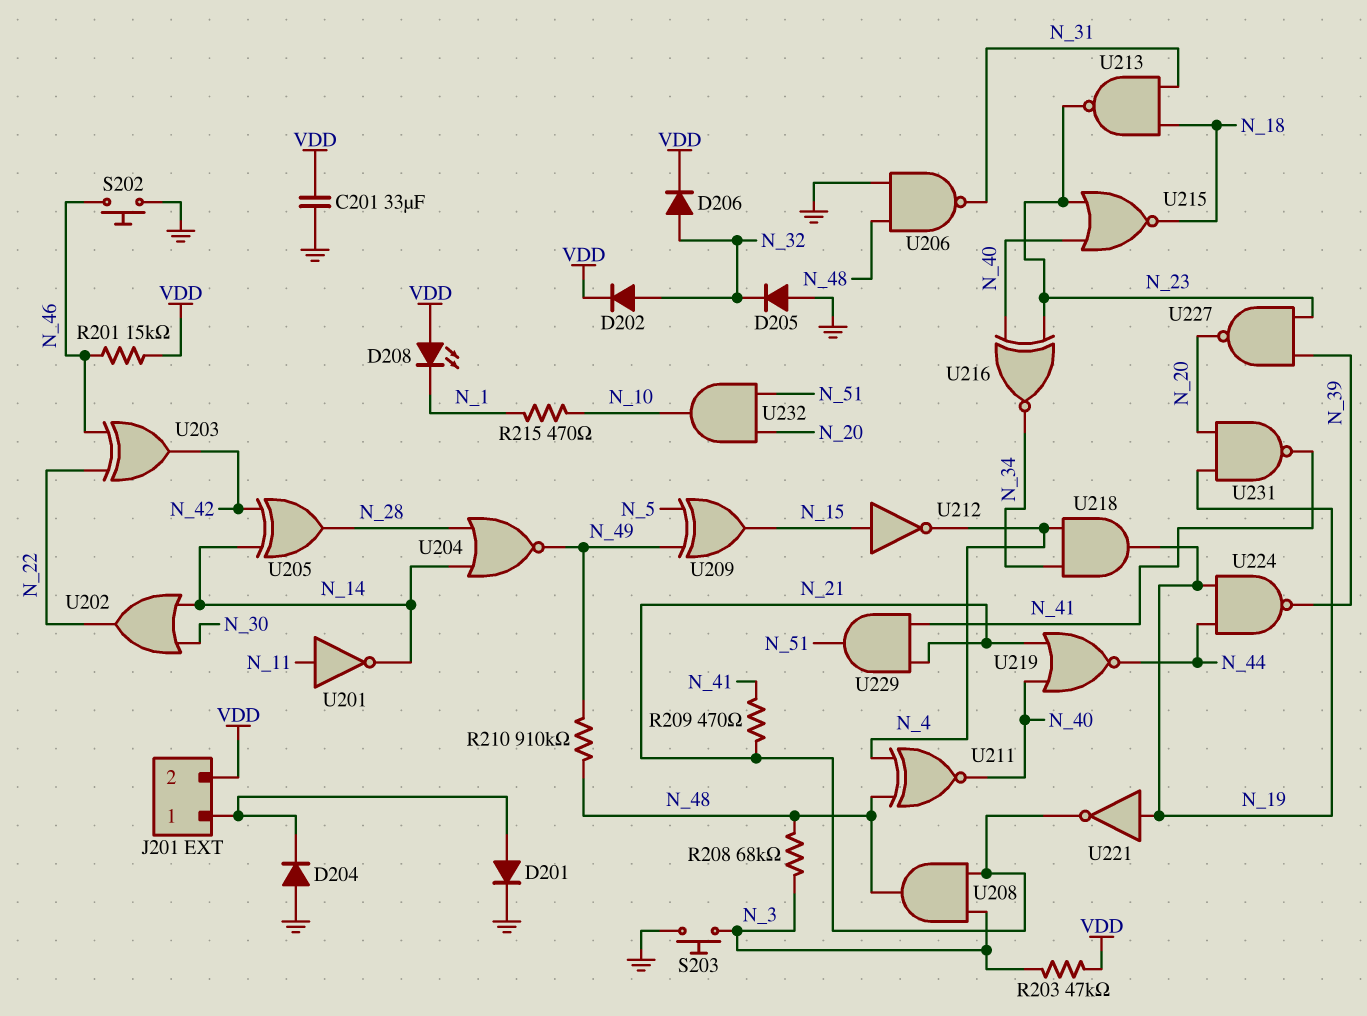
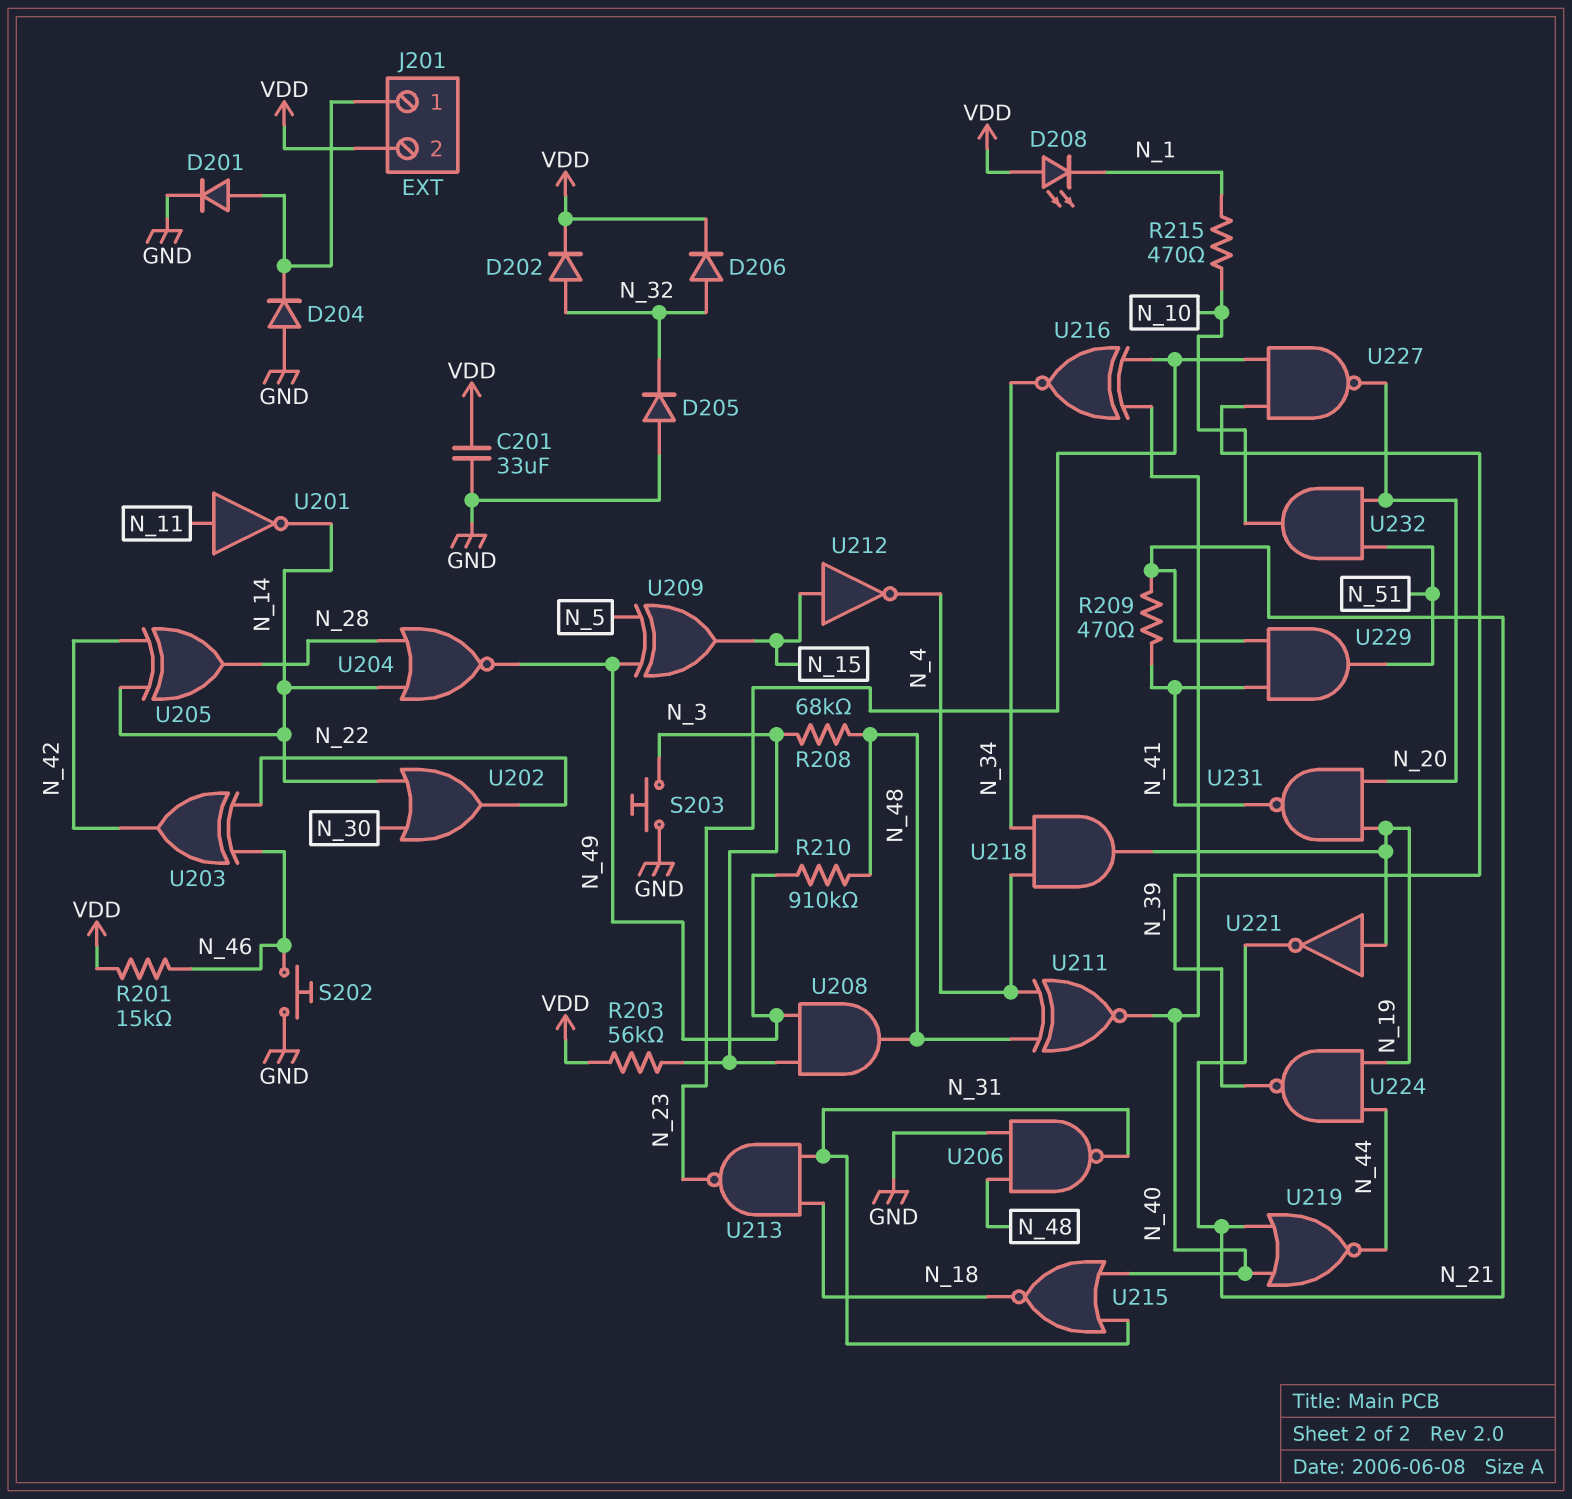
R203: 47k (N_3, VDD) -> 56k (N_3, VDD)
U208: AND (in N_3, in N_21, out N_48) -> AND (in N_3, in N_49, out N_48)
U215: NOR (in N_23, in N_40, out N_18) -> NOR (in N_31, in N_40, out N_18)

